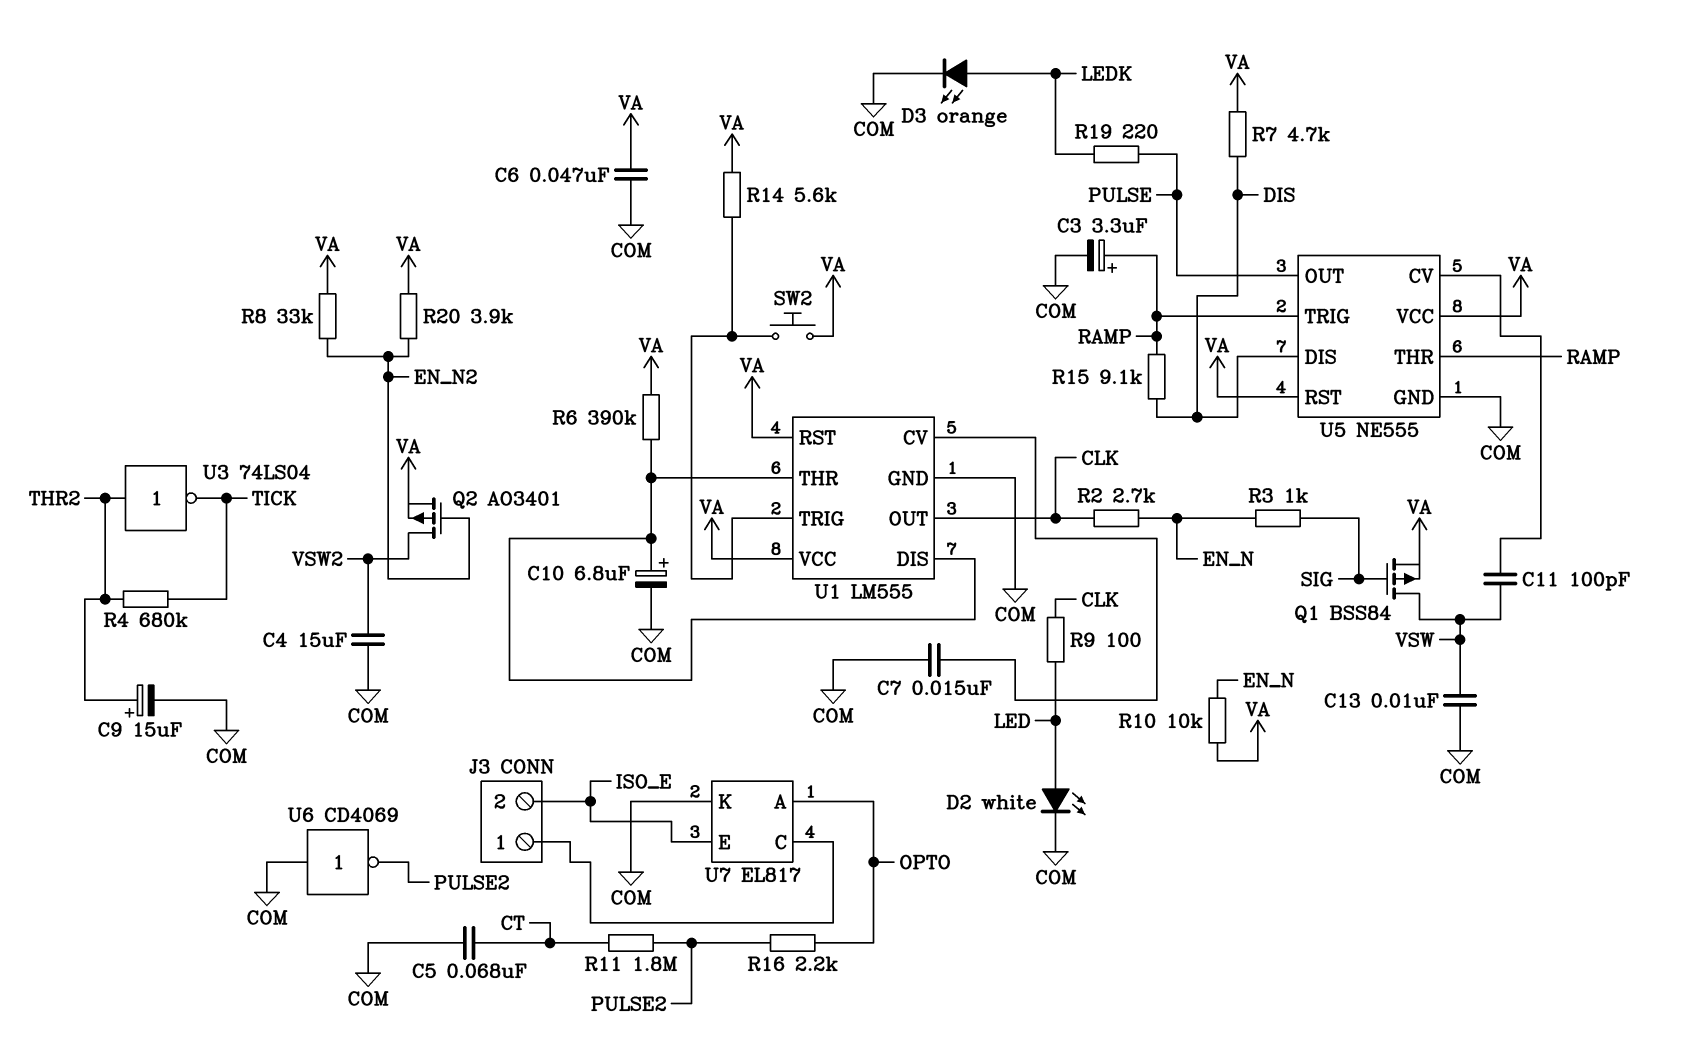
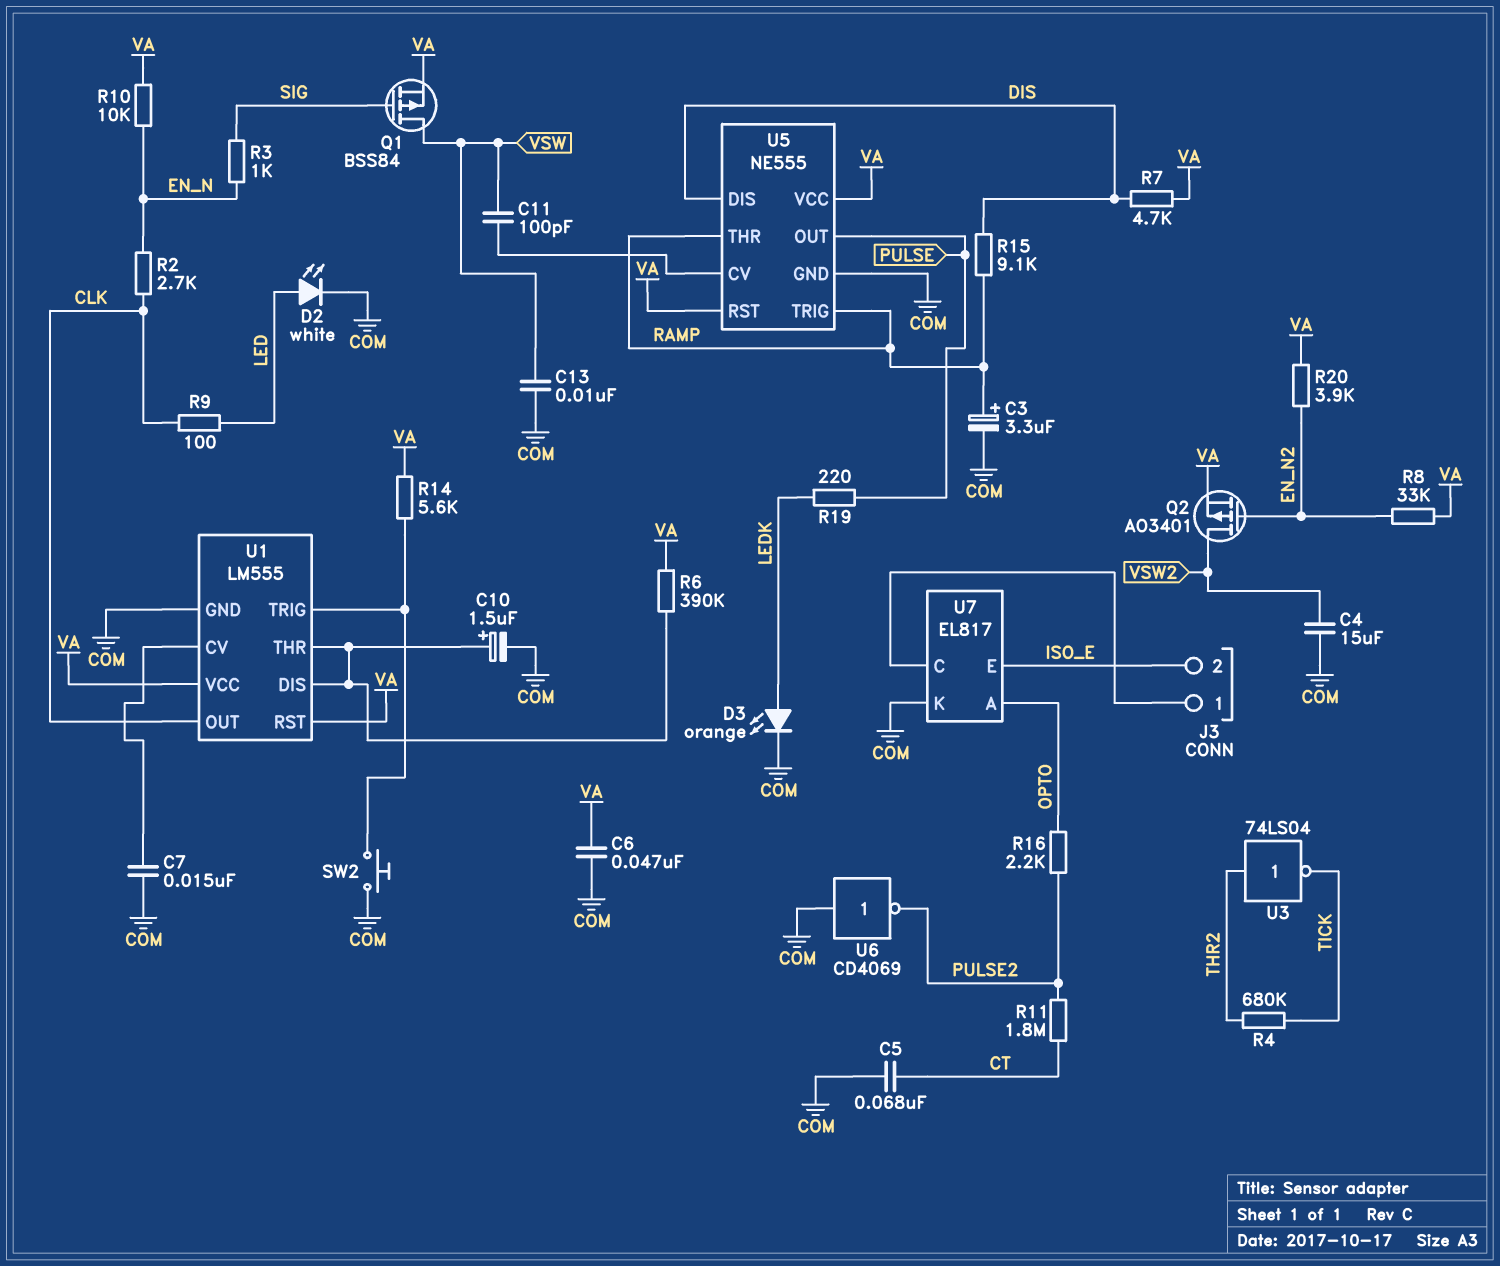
C9: 15uF (plus THR2, minus COM) -> none
C10: 6.8uF (plus U1/DIS, minus COM) -> 1.5uF (plus U1/DIS, minus COM)
SW2: button (U1/TRIG, VA) -> button (COM, U1/TRIG)

